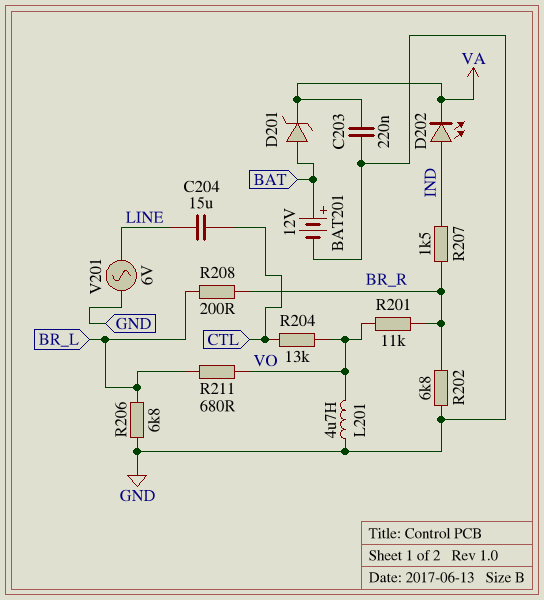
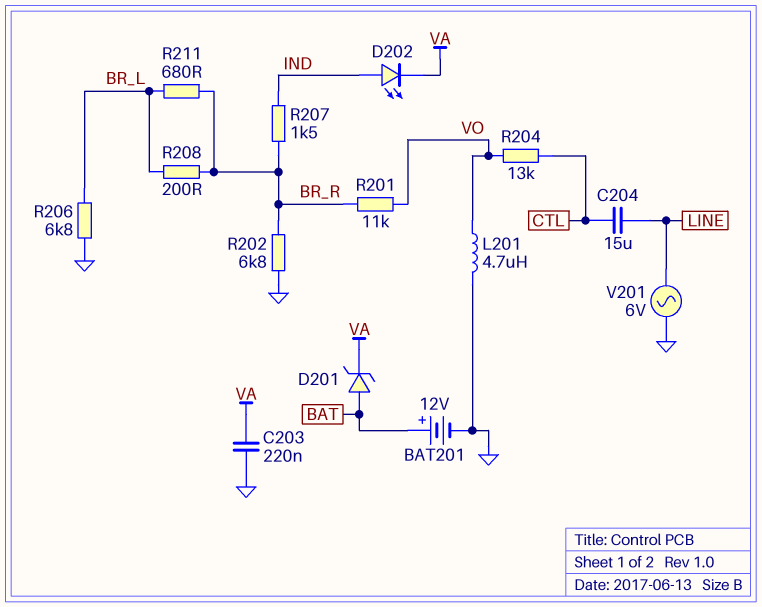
R211: 680 (BR_L, VO) -> 680 (BR_L, BR_R)

